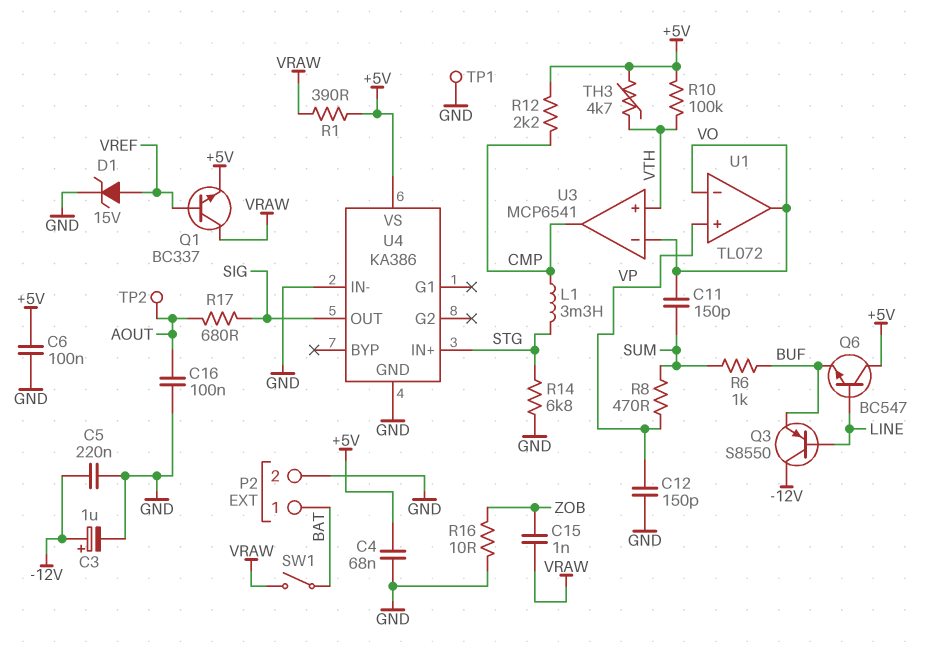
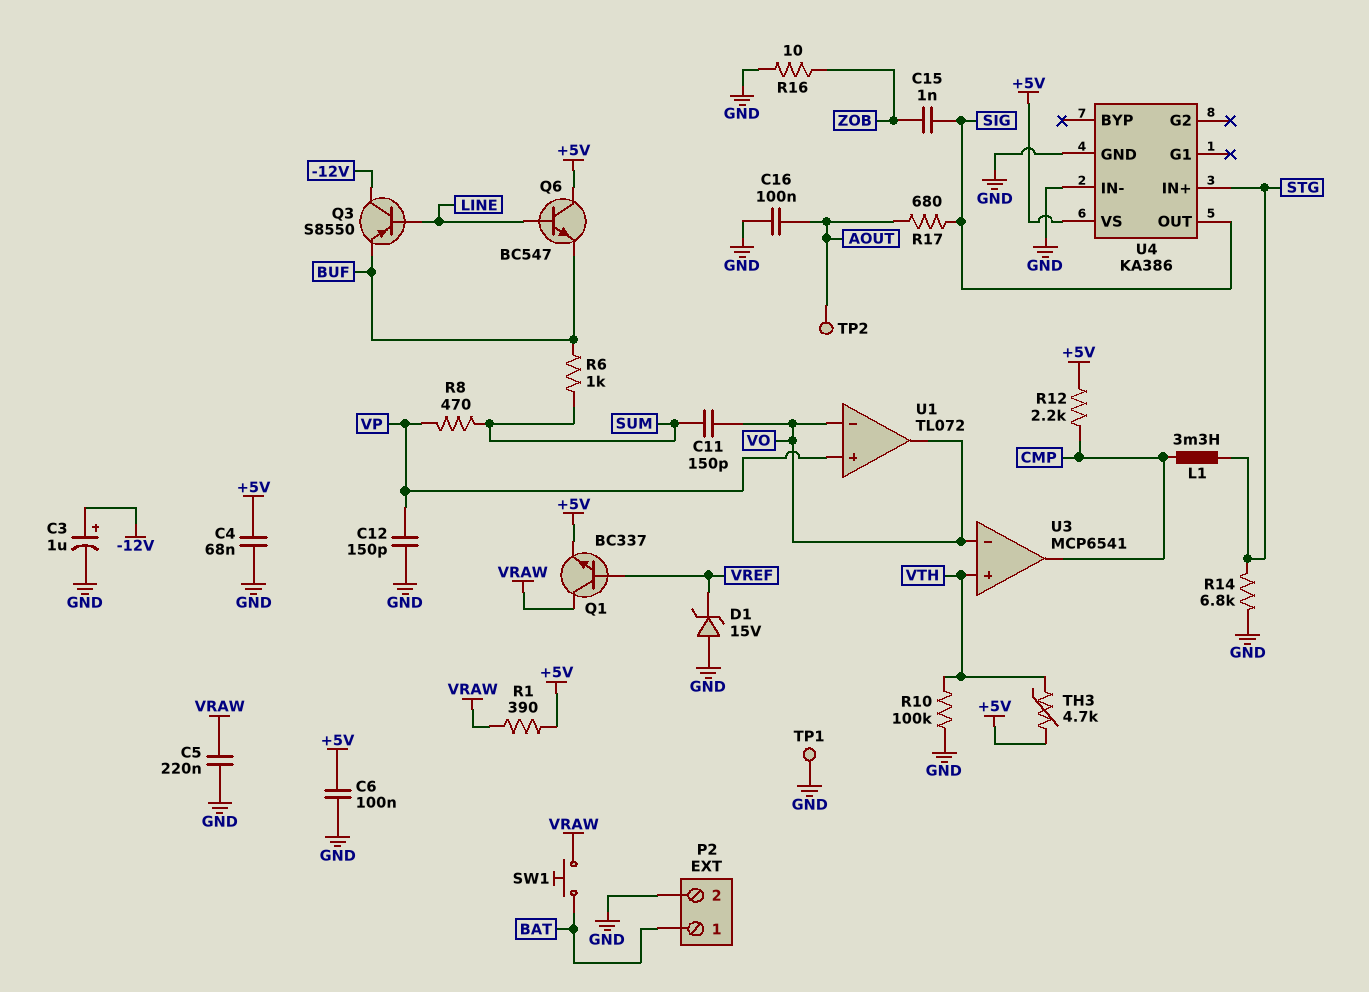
C5: 220nF (-12V, GND) -> 220nF (GND, VRAW)
C15: 1nF (VRAW, ZOB) -> 1nF (SIG, ZOB)
D1: zener 15V (A VREF, K GND) -> zener 15V (A GND, K VREF)
R10: 100k (+5V, VTH) -> 100k (GND, VTH)
SW1: switch (BAT, VRAW) -> button (BAT, VRAW)

